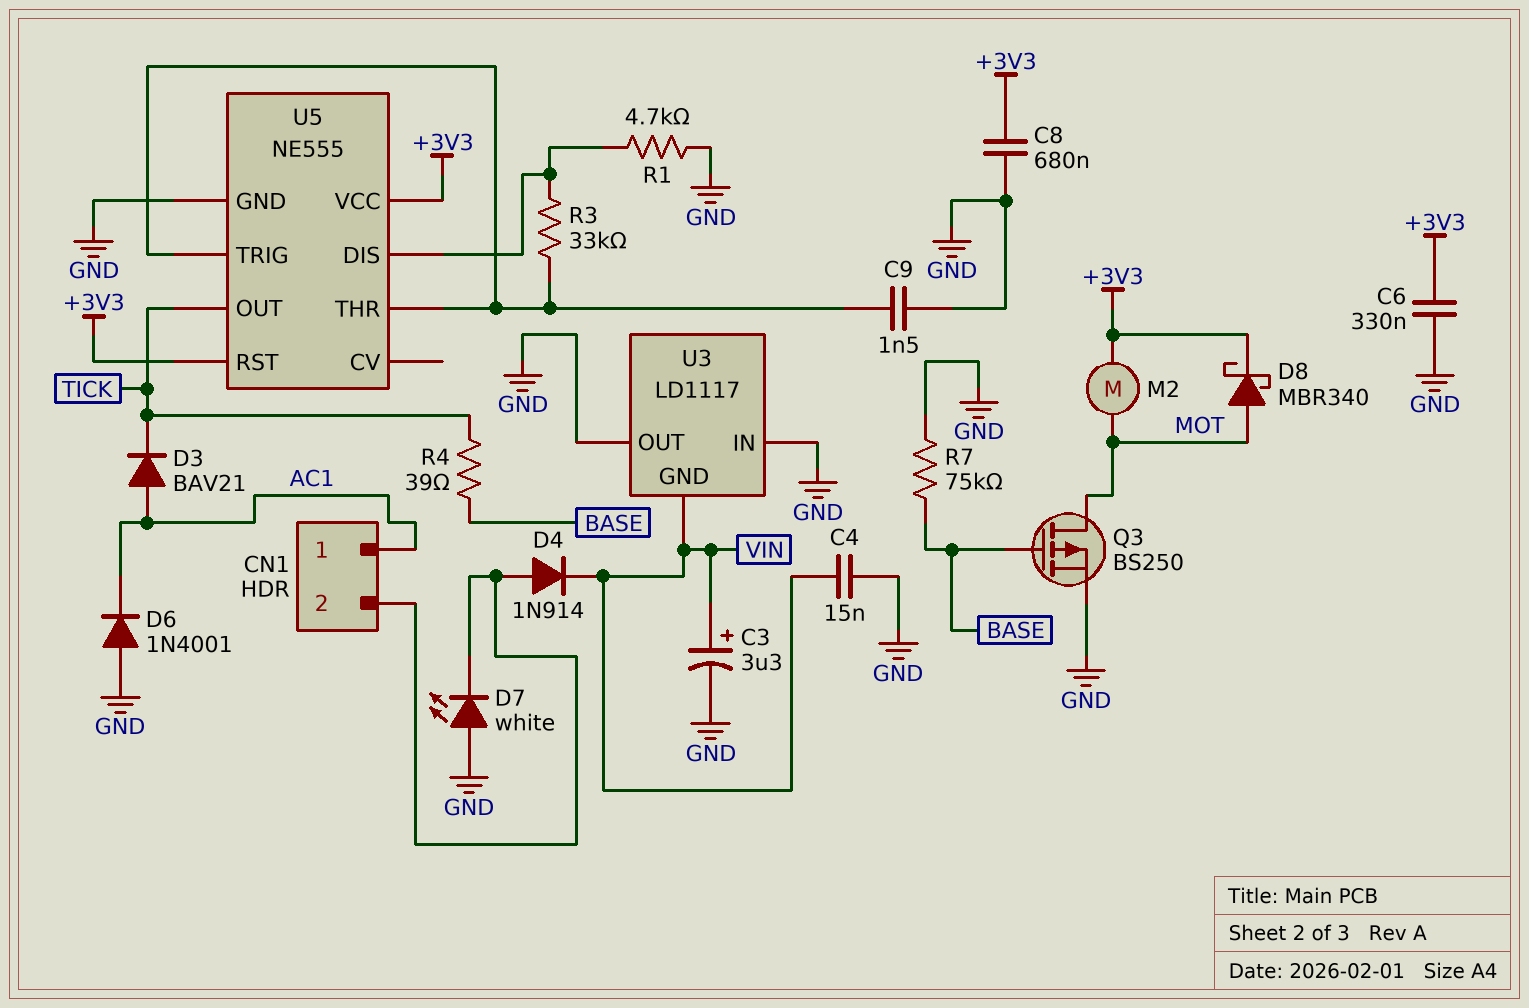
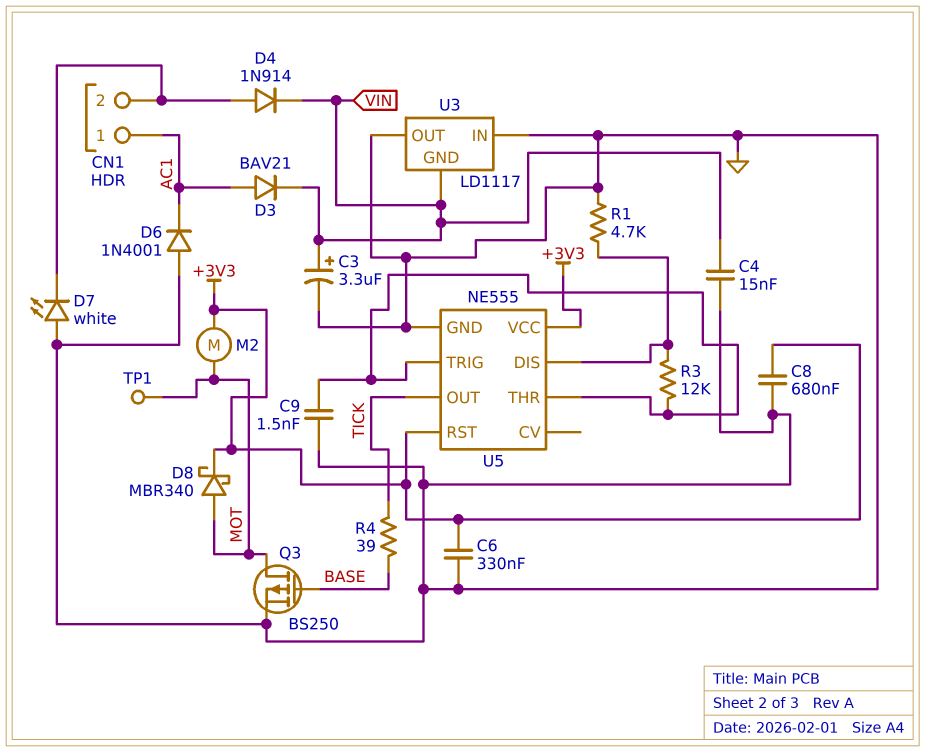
D3: diode BAV21 (A AC1, K TICK) -> diode BAV21 (A AC1, K VIN)
R3: 33k (U5/DIS, U5/THR) -> 12k (U5/DIS, U5/THR)
R7: 75k (BASE, GND) -> none
TP1: none -> test point (MOT)

